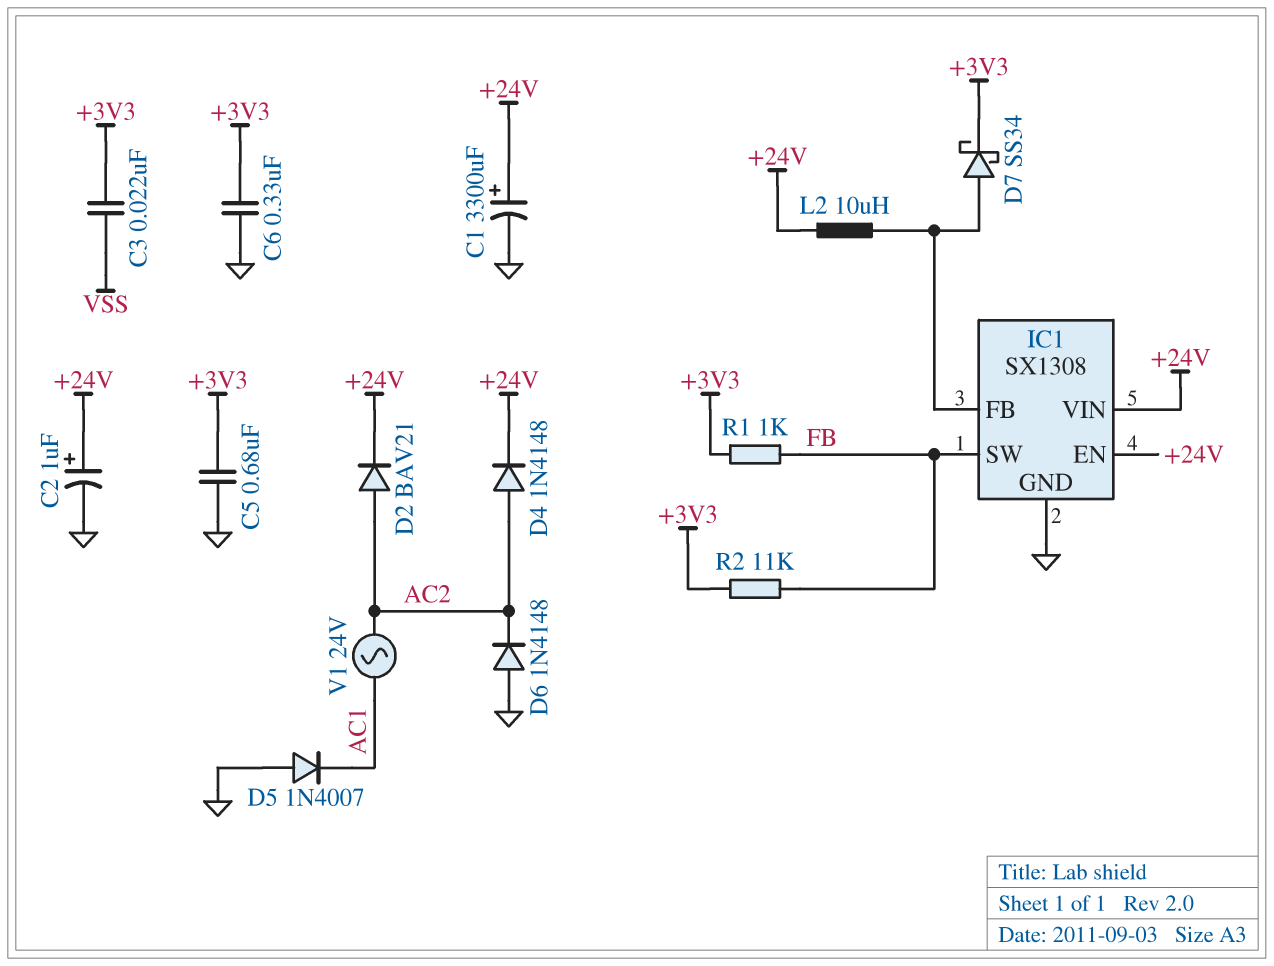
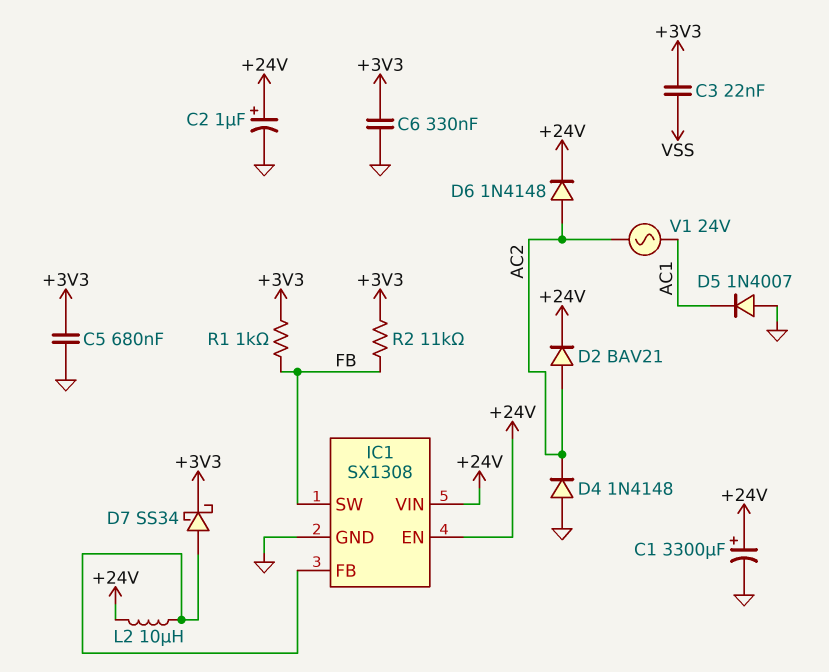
D4: diode 1N4148 (A AC2, K +24V) -> diode 1N4148 (A GND, K AC2)
D6: diode 1N4148 (A GND, K AC2) -> diode 1N4148 (A AC2, K +24V)

